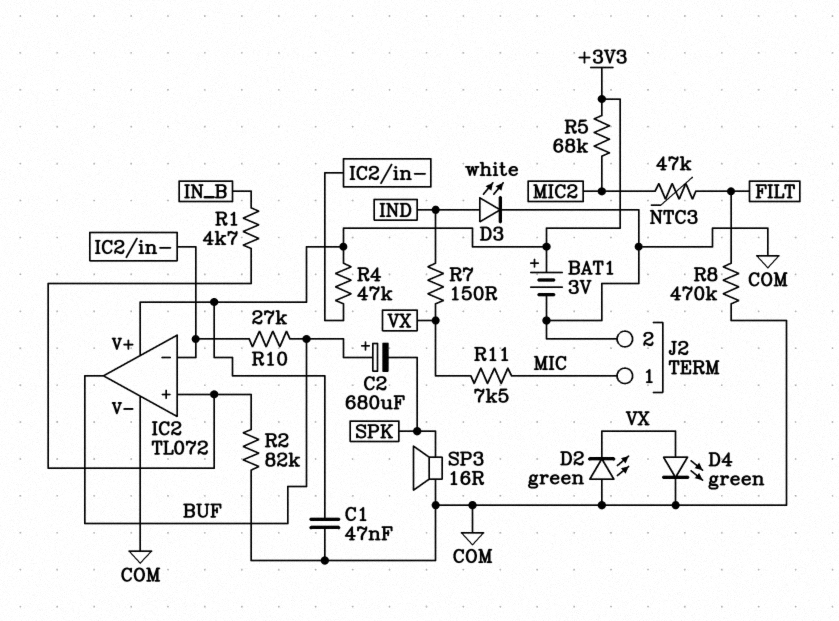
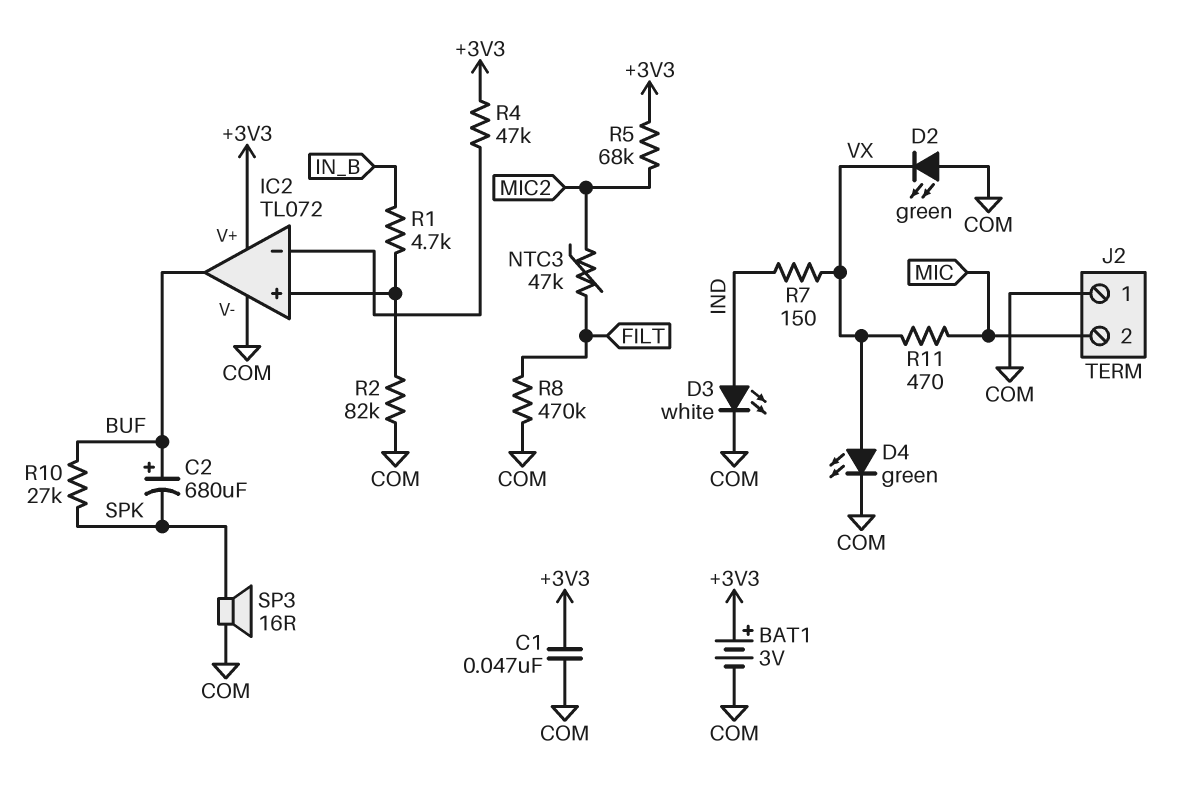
J2 pin 1: MIC -> COM
J2 pin 2: COM -> MIC
R10: 27k (BUF, IC2/in-) -> 27k (BUF, SPK)
R11: 7.5k (MIC, VX) -> 470 (MIC, VX)

